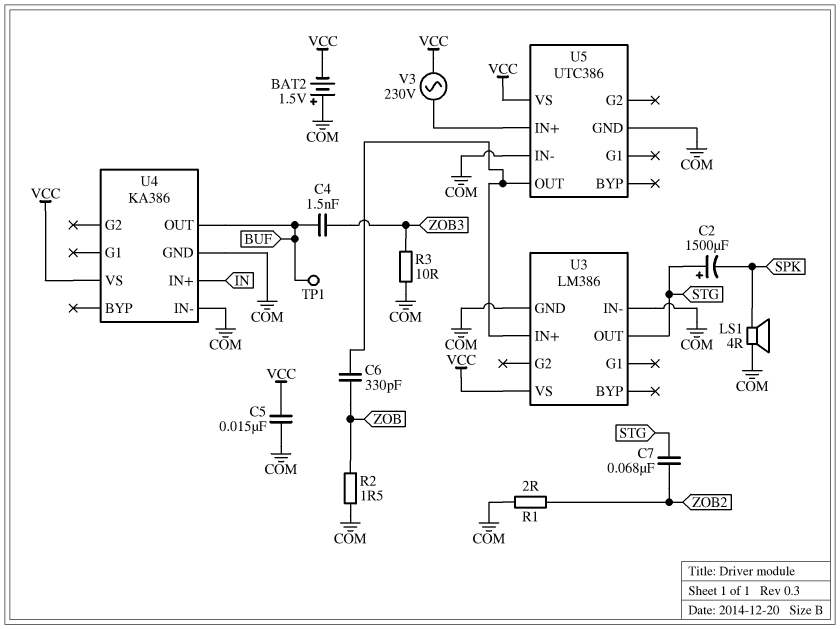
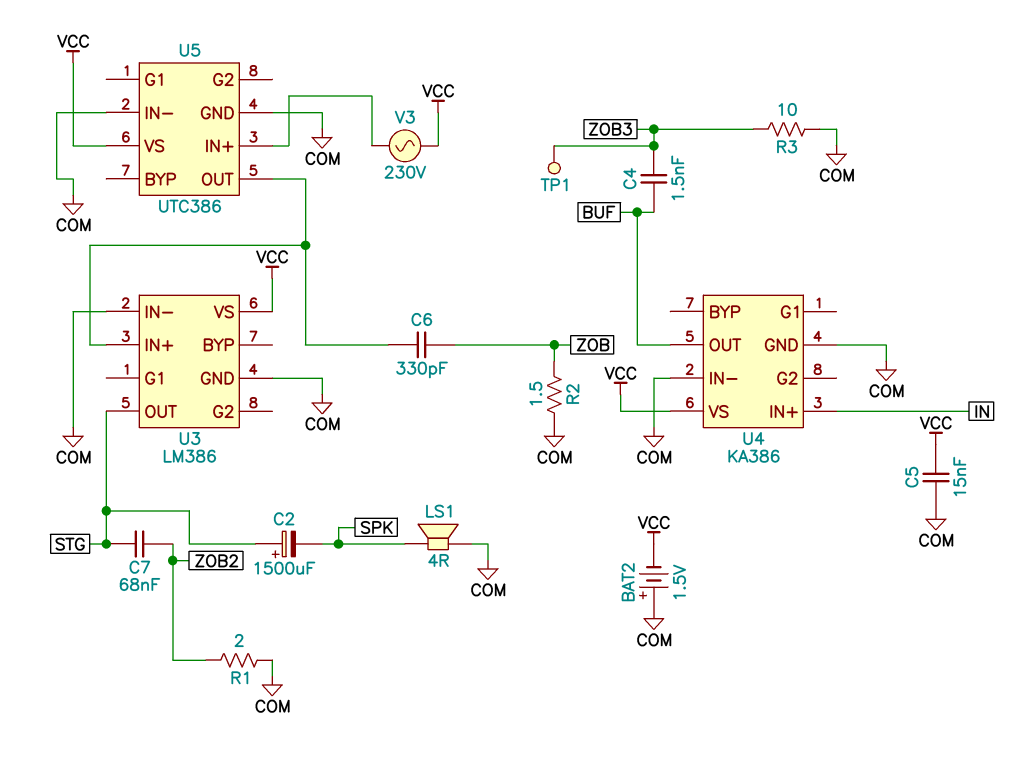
TP1: test point (BUF) -> test point (ZOB3)

